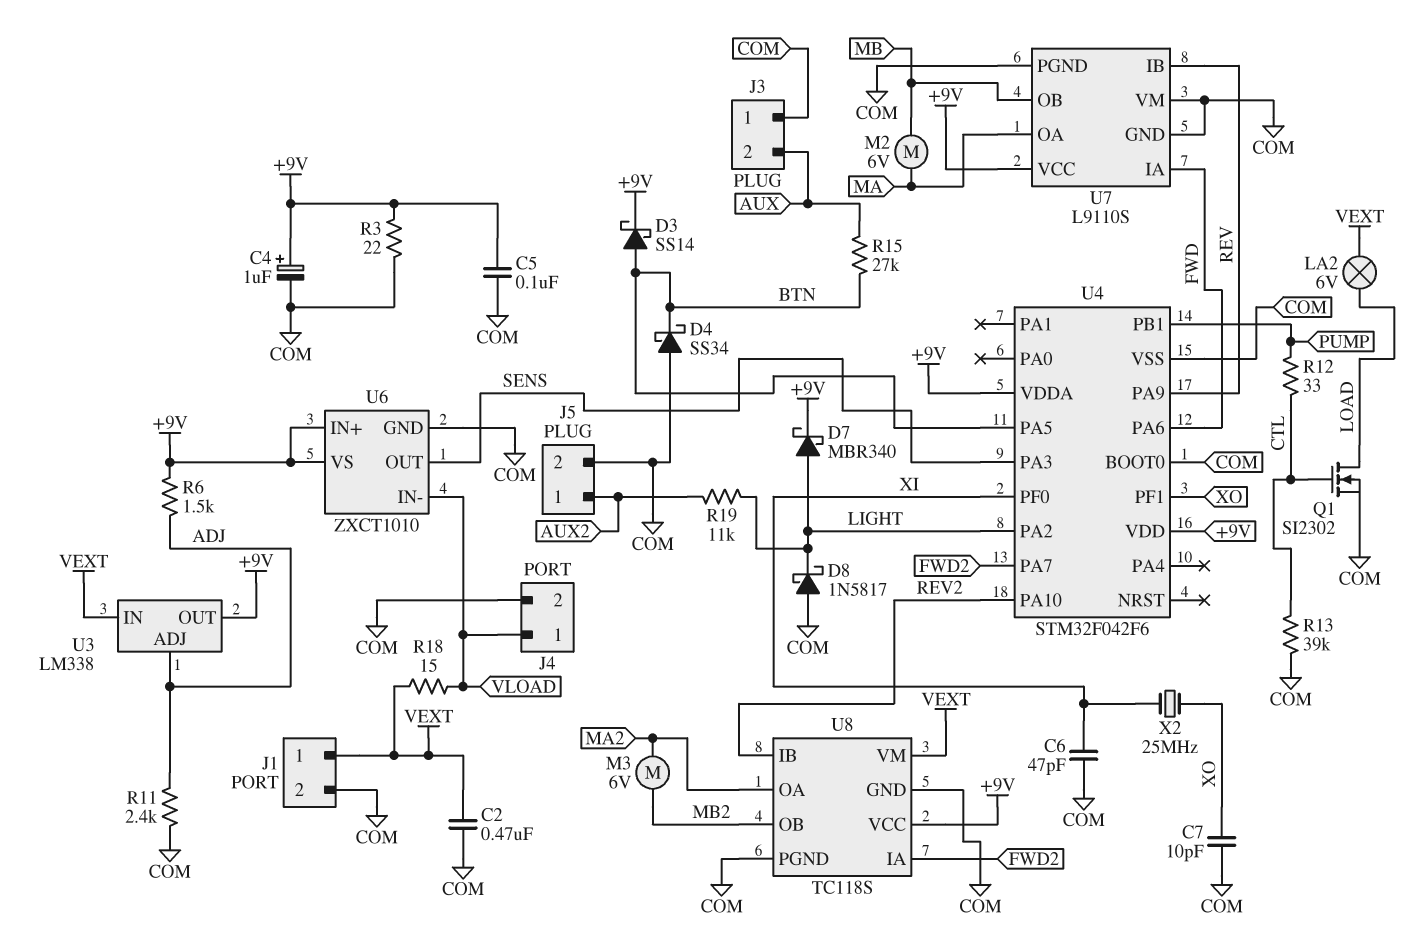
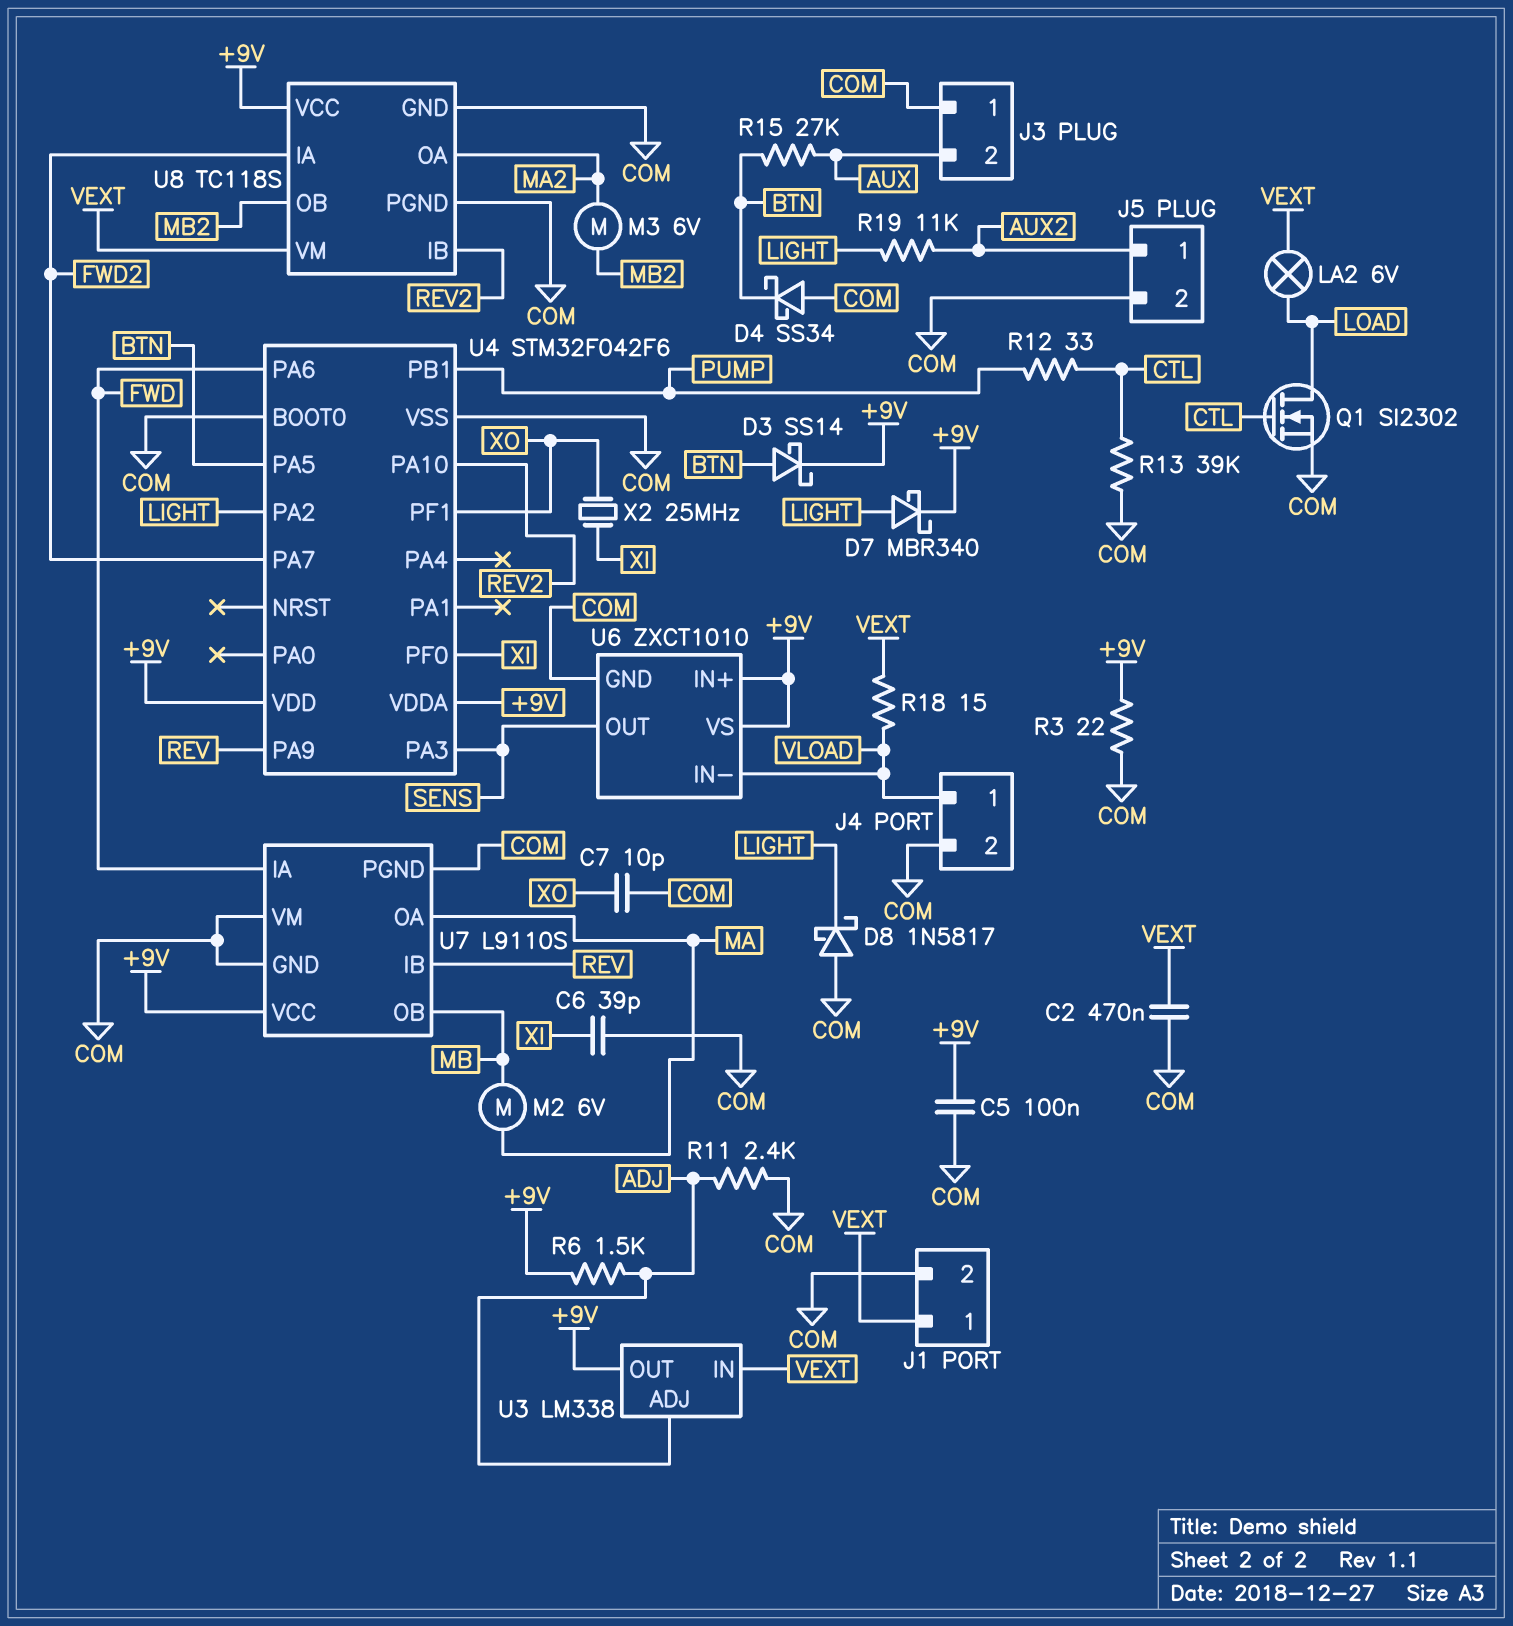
C4: 1uF (plus +9V, minus COM) -> none
C6: 47pF (COM, XI) -> 39pF (COM, XI)

